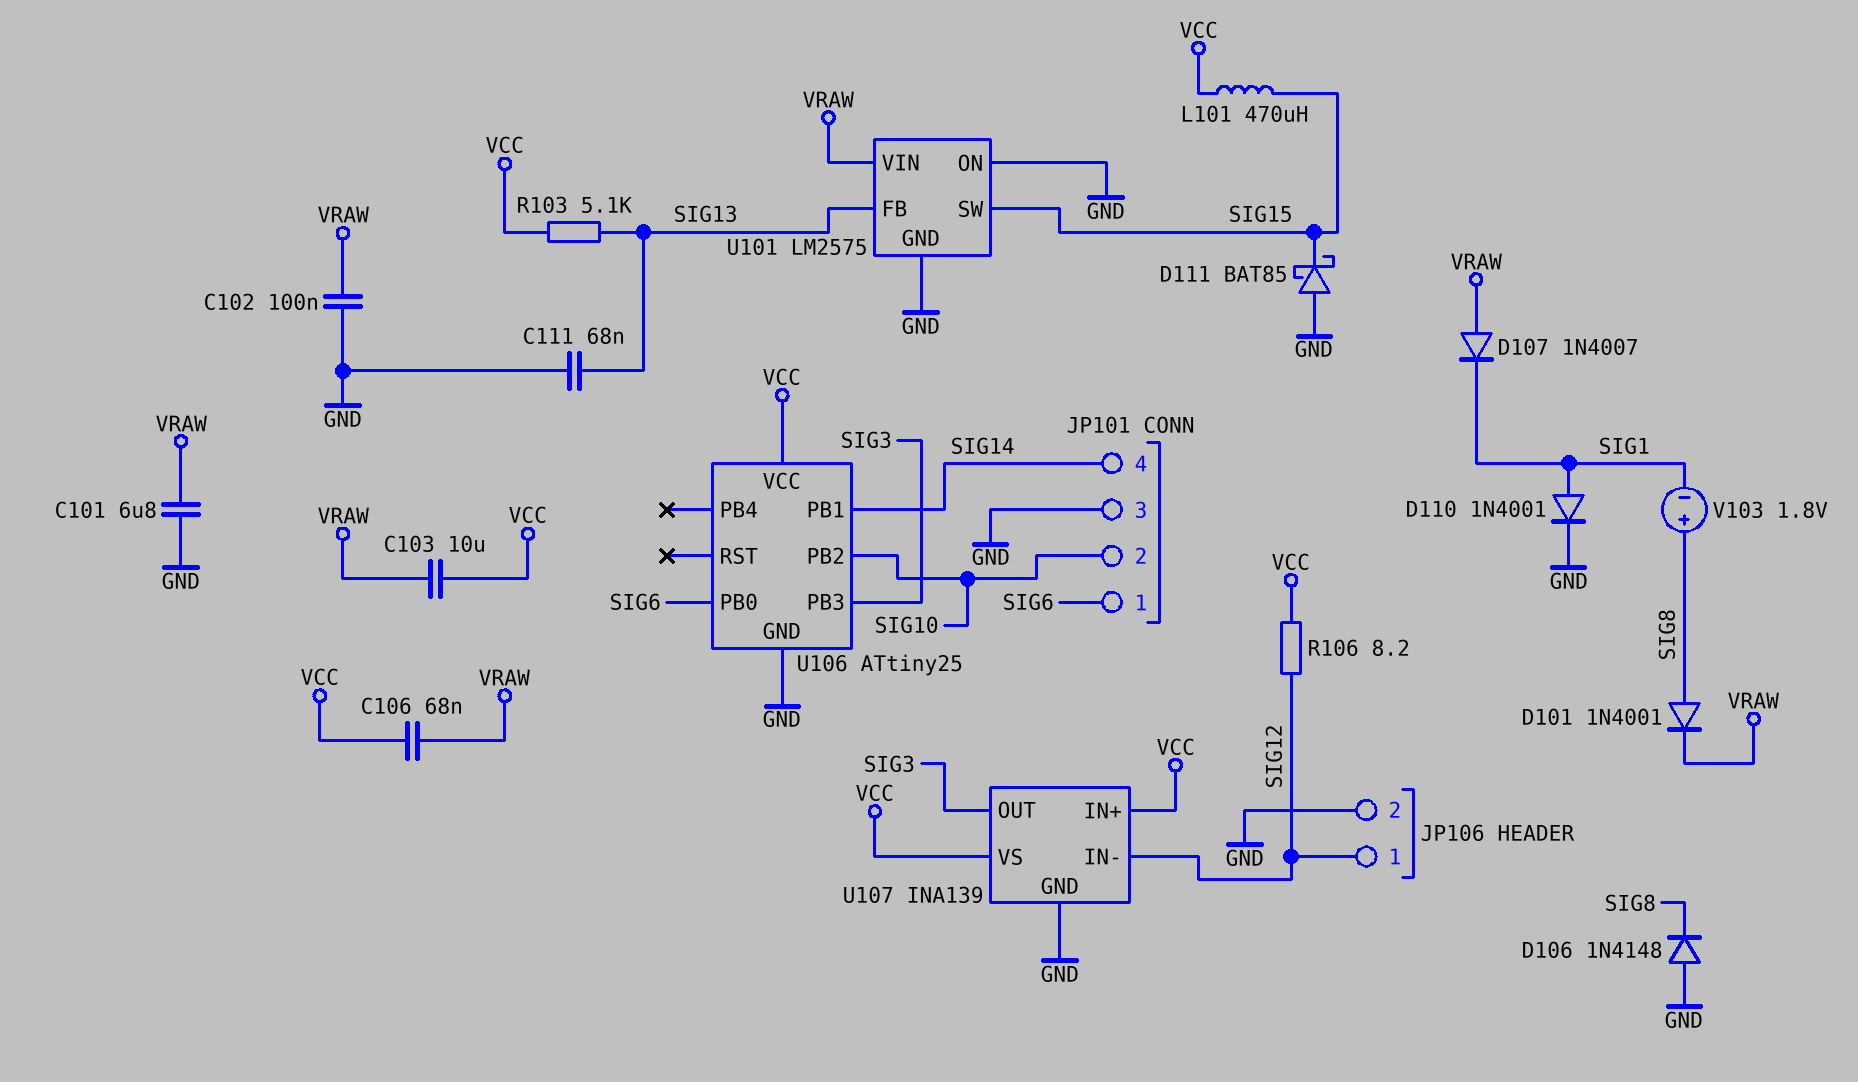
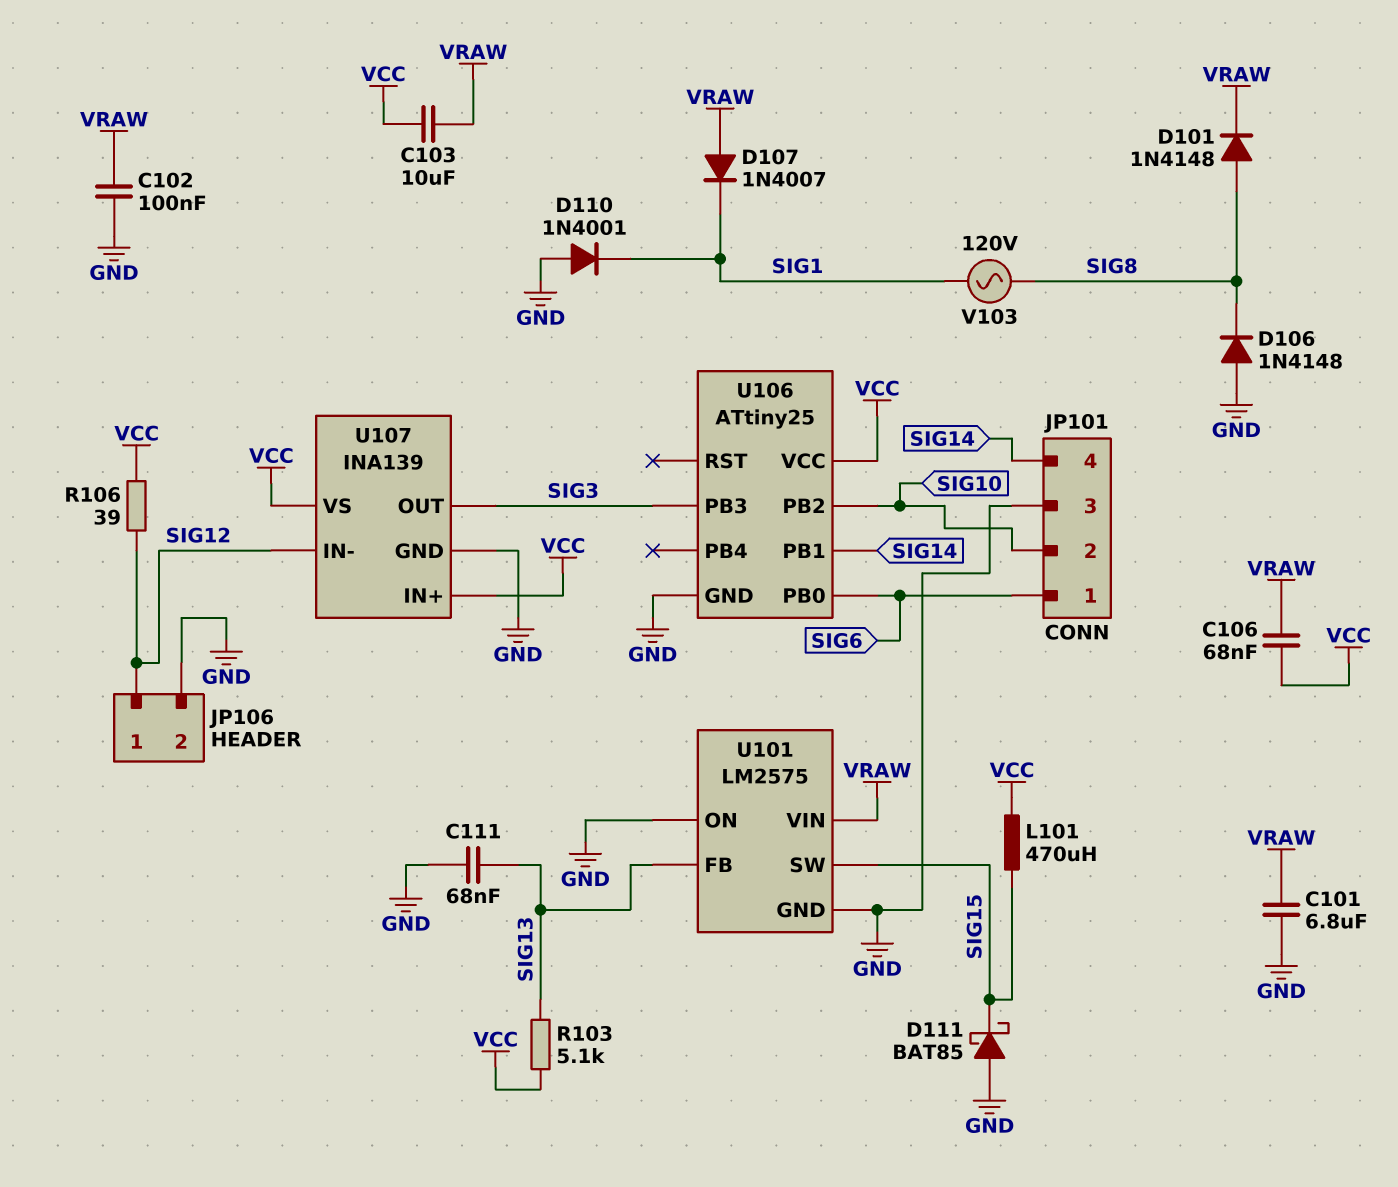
D101: diode 1N4001 (A SIG8, K VRAW) -> diode 1N4148 (A SIG8, K VRAW)
D110: diode 1N4001 (A SIG1, K GND) -> diode 1N4001 (A GND, K SIG1)
R106: 8.2 (SIG12, VCC) -> 39 (SIG12, VCC)
V103: 1.8V (plus SIG8, minus SIG1) -> AC 120V (SIG1, SIG8)

